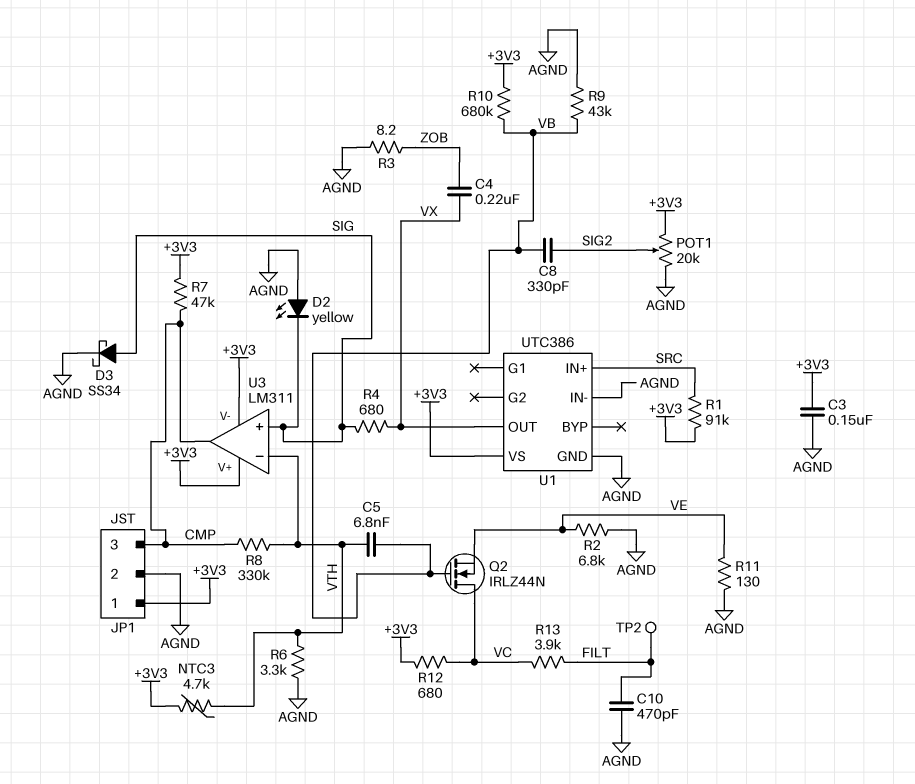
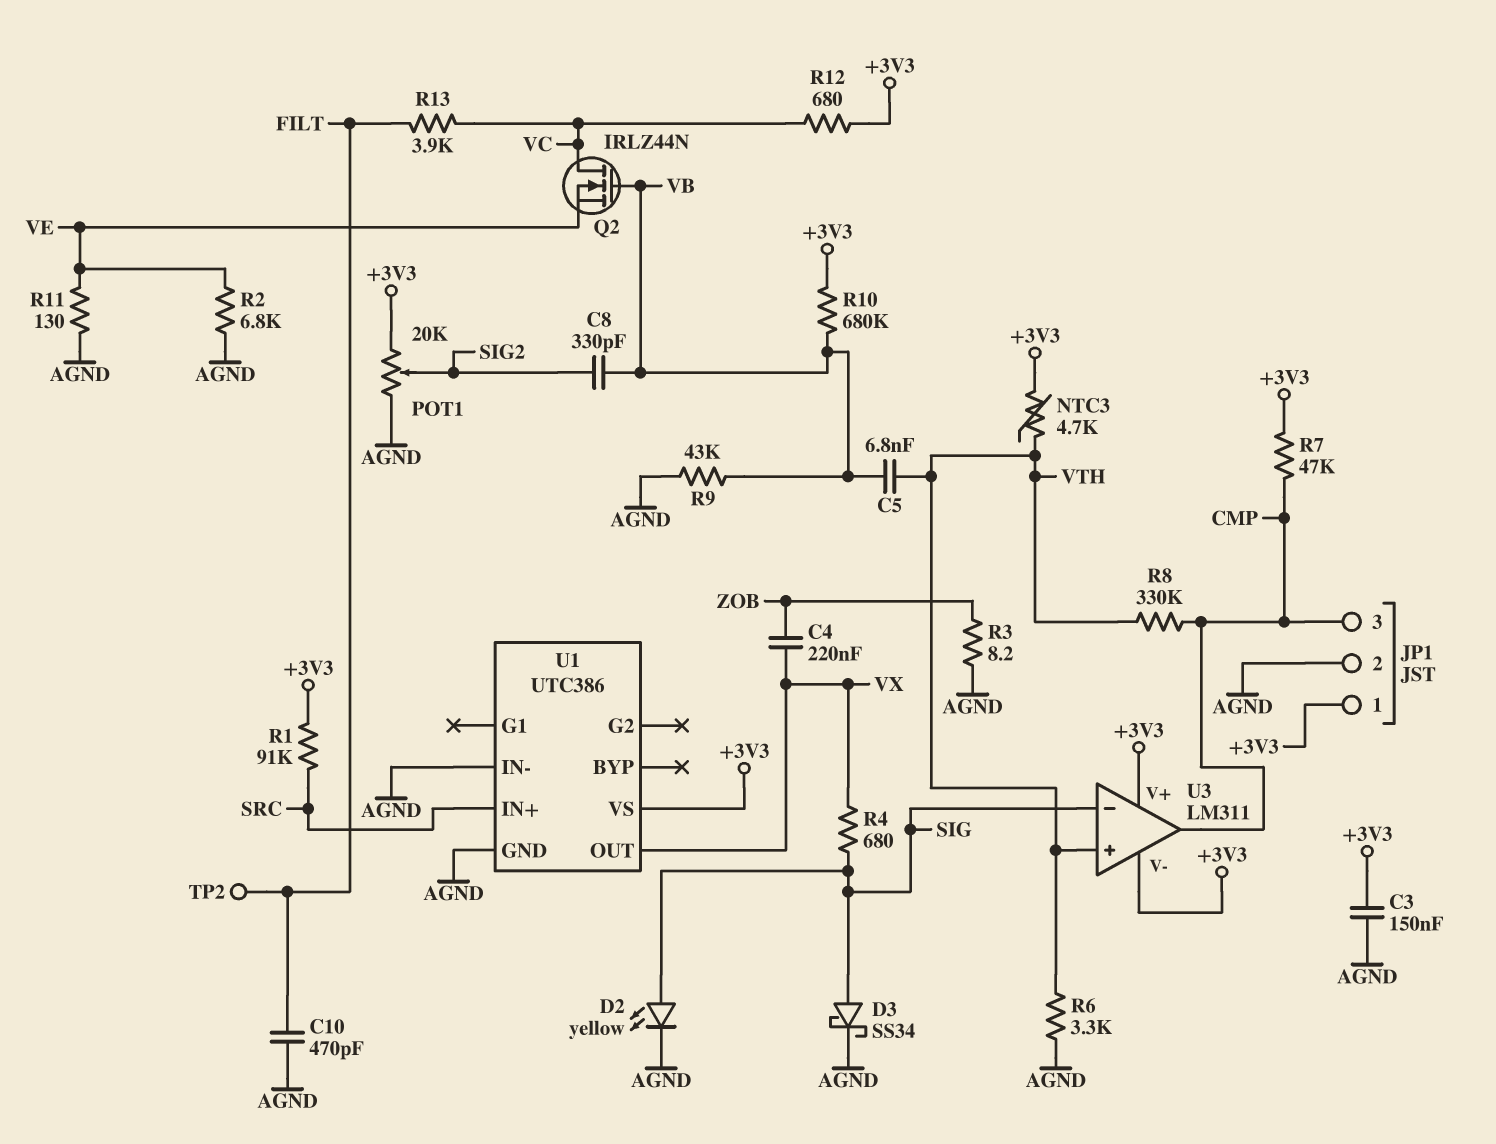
D2: LED yellow (A AGND, K SIG) -> LED yellow (A SIG, K AGND)
U3 pin in+: SIG -> VTH
U3 pin in-: VTH -> SIG

